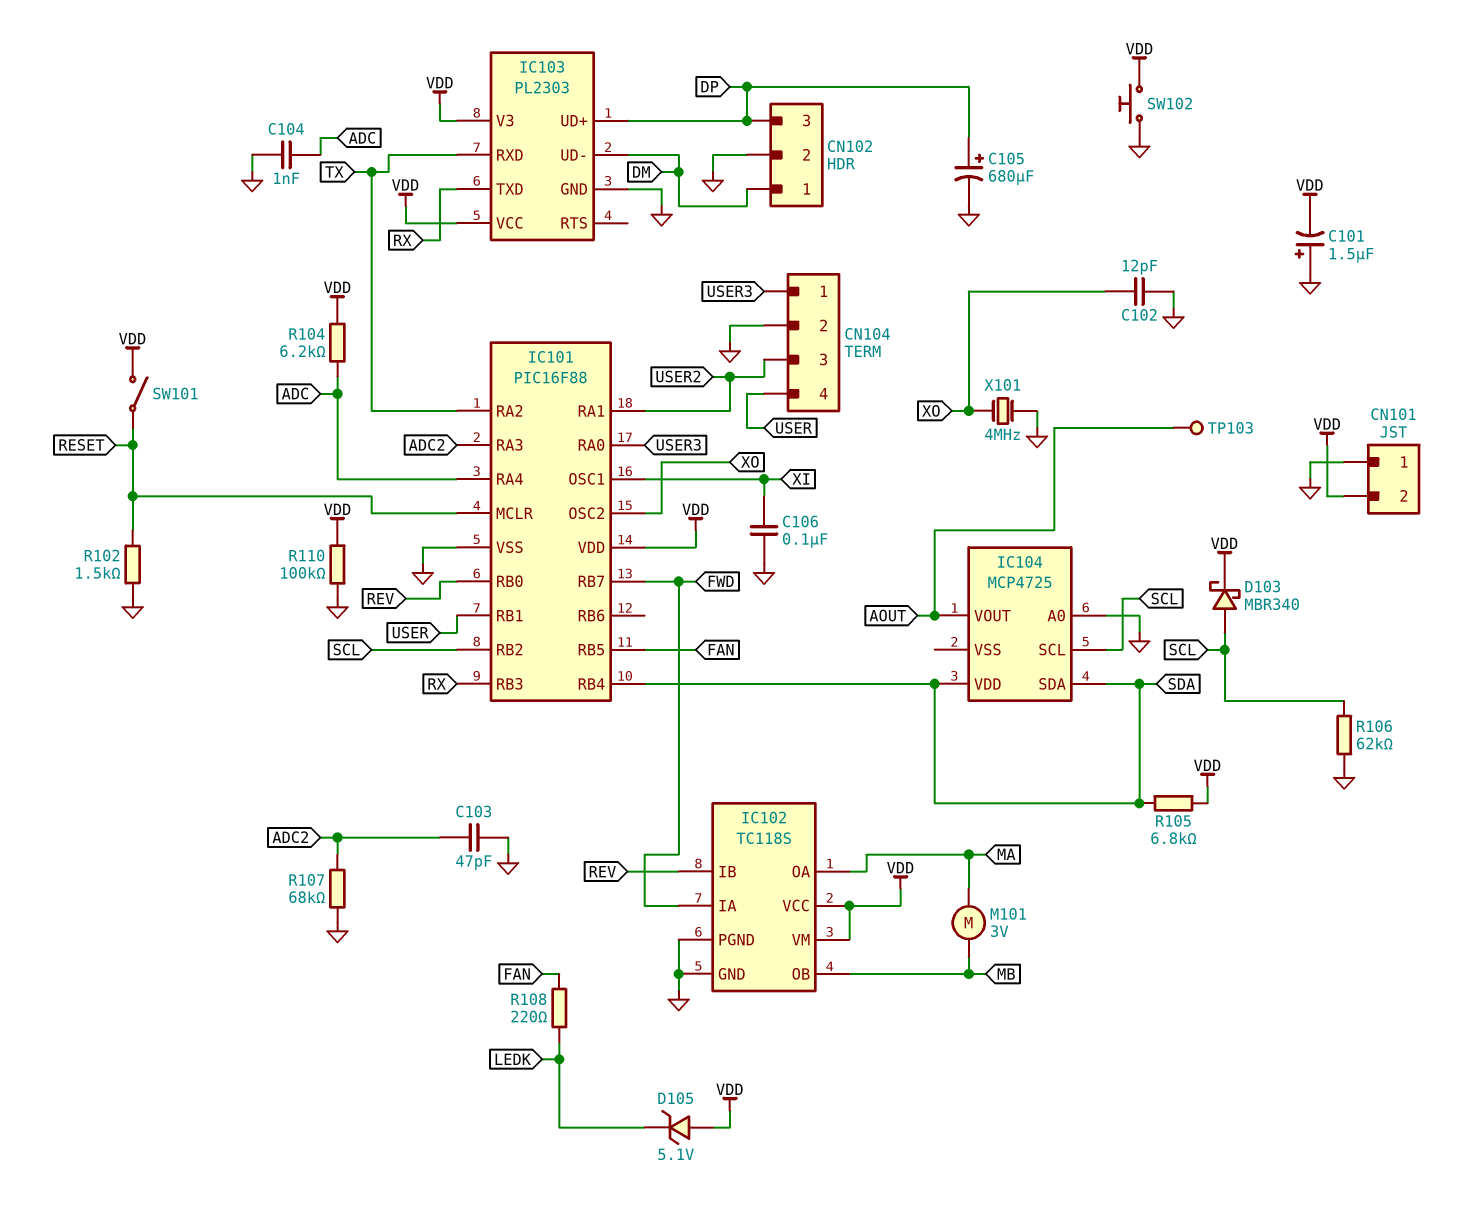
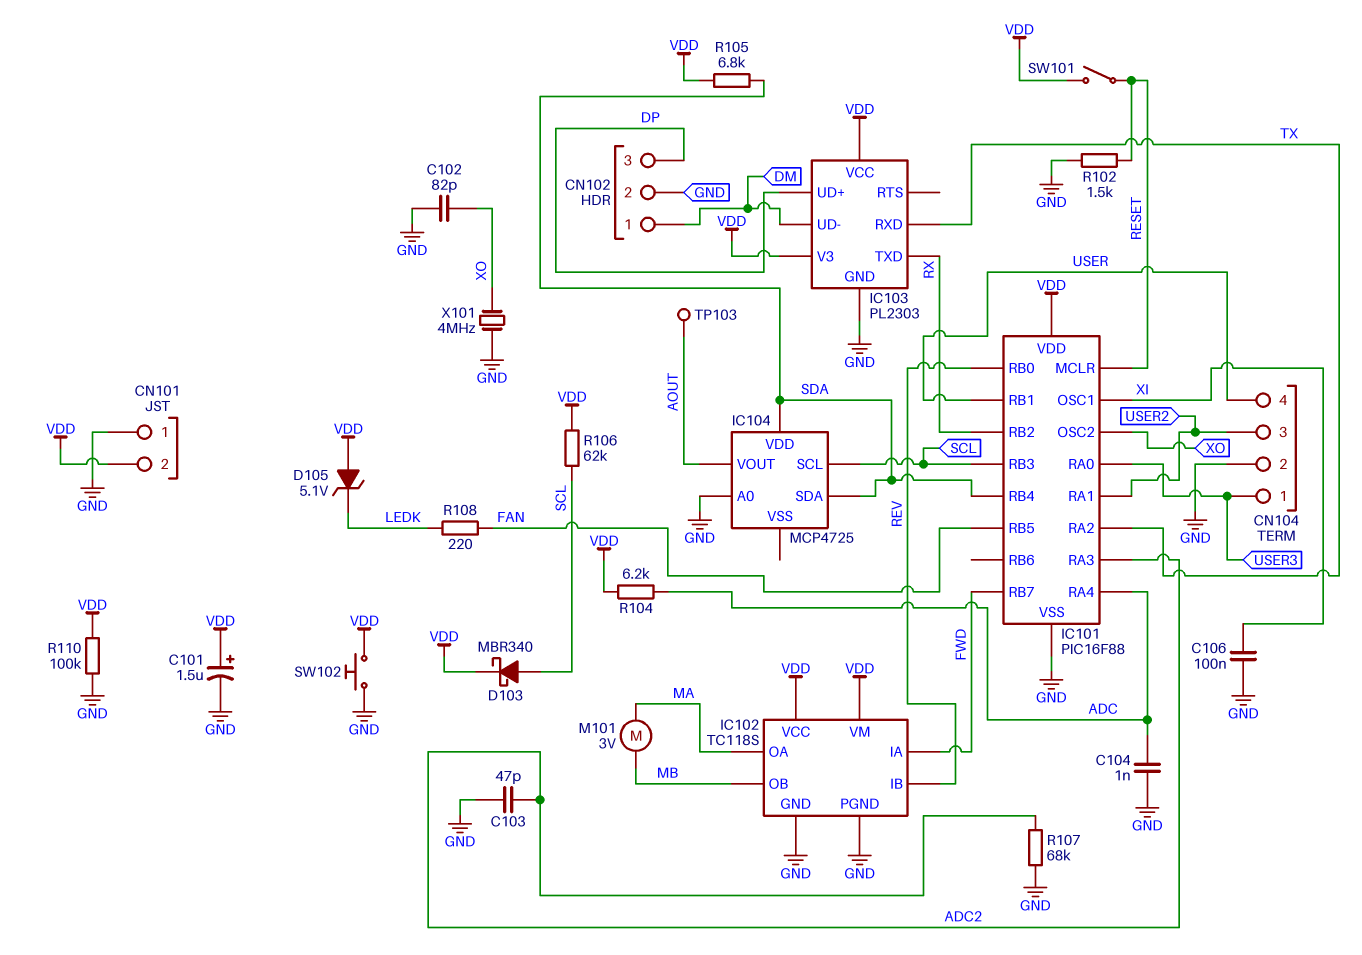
C101: 1.5uF (plus GND, minus VDD) -> 1.5uF (plus VDD, minus GND)
C102: 12pF (GND, XO) -> 82pF (GND, XO)
C105: 680uF (plus DP, minus GND) -> none
IC101 pin RB2: SCL -> RX
IC101 pin RB3: RX -> SCL
R106: 62k (GND, SCL) -> 62k (SCL, VDD)

